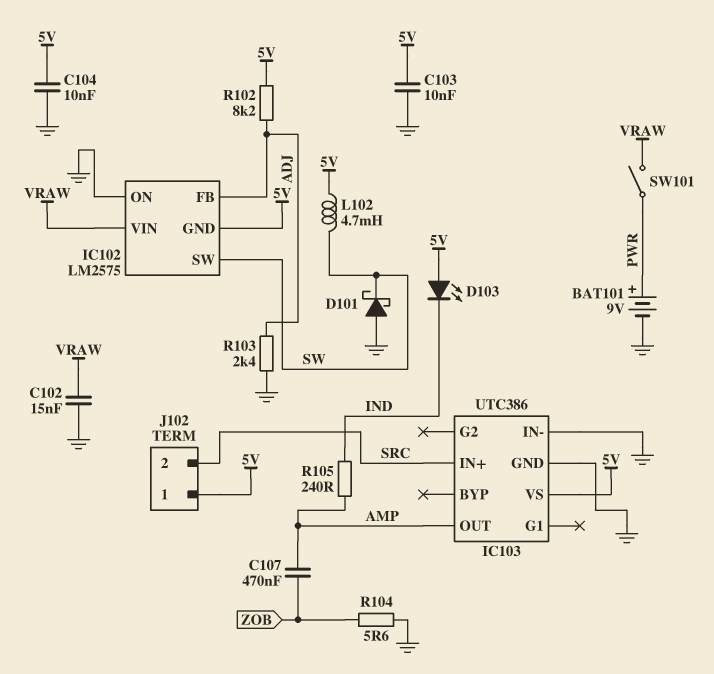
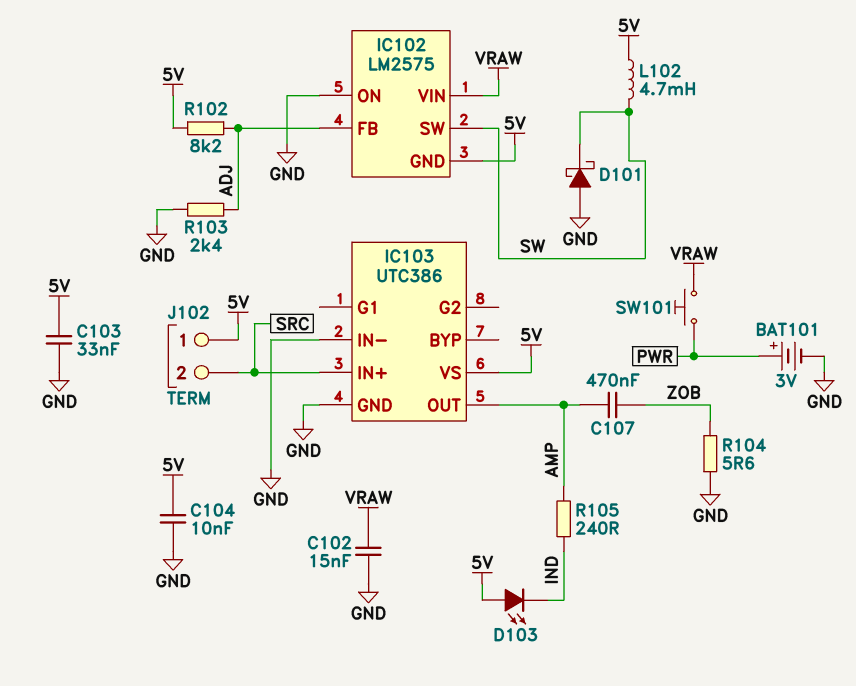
BAT101: 9V (plus PWR, minus GND) -> 3V (plus PWR, minus GND)
C103: 10nF (5V, GND) -> 33nF (5V, GND)
SW101: switch (PWR, VRAW) -> button (PWR, VRAW)

